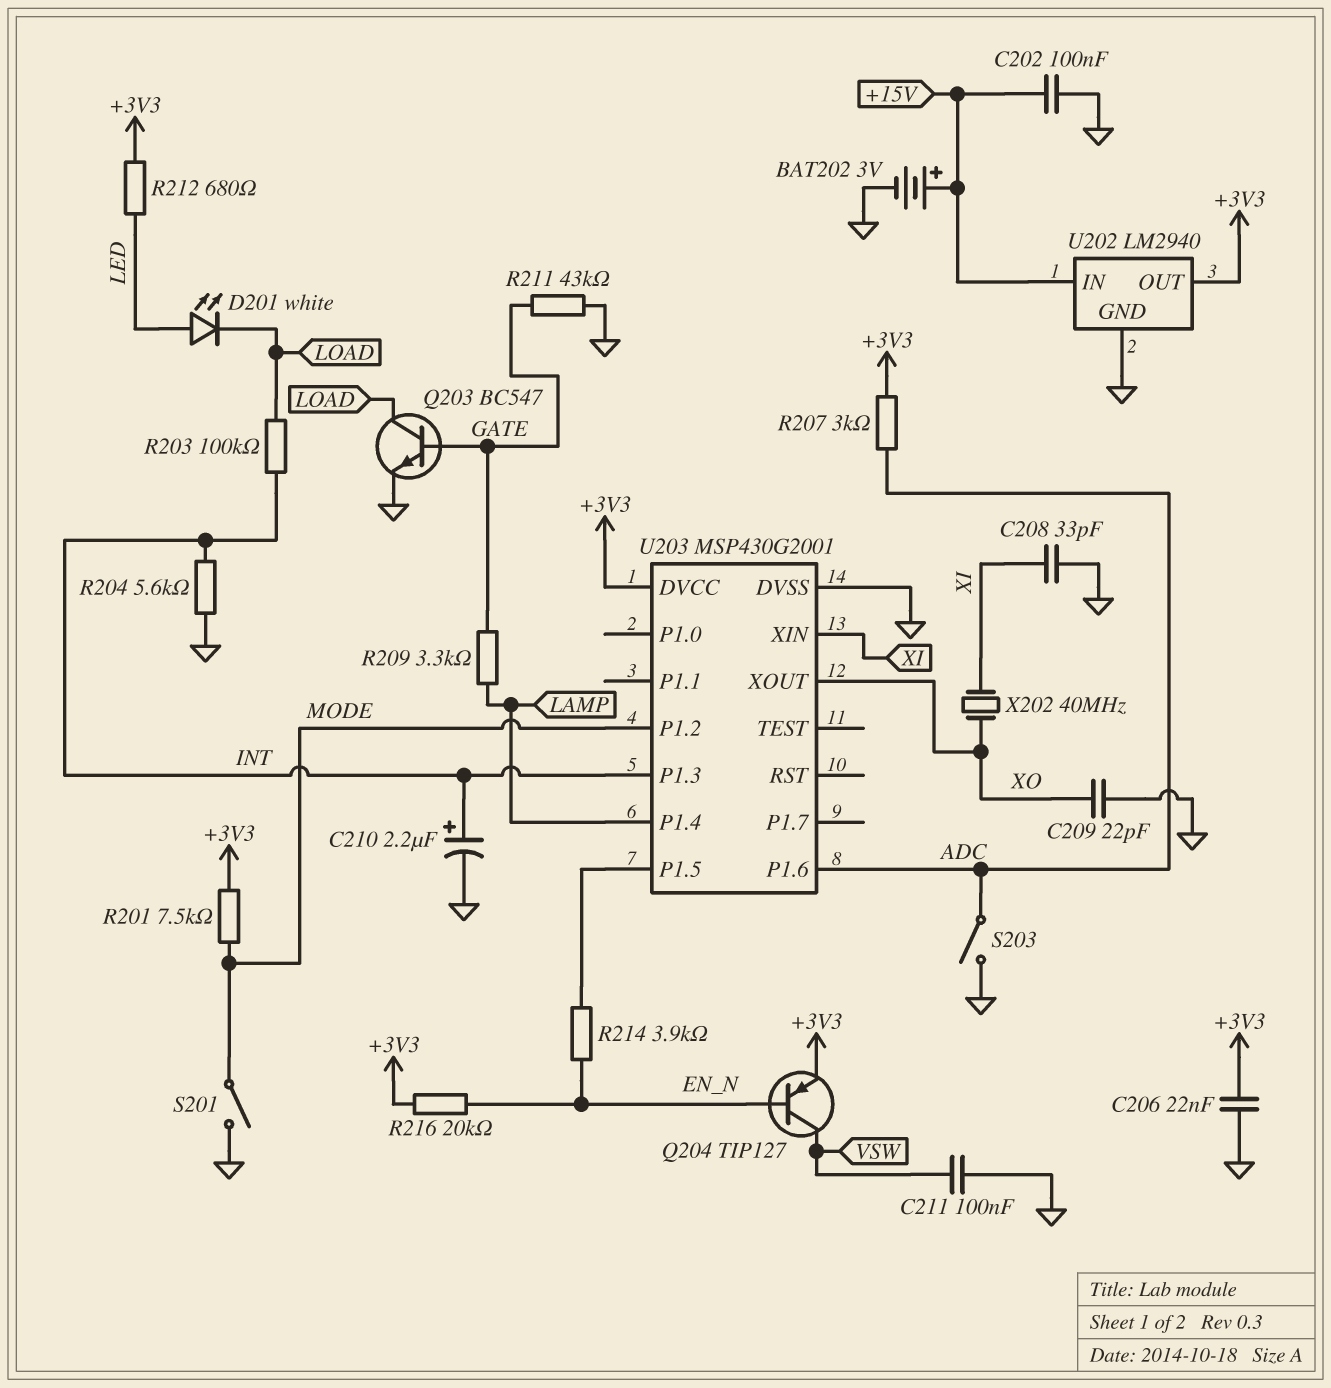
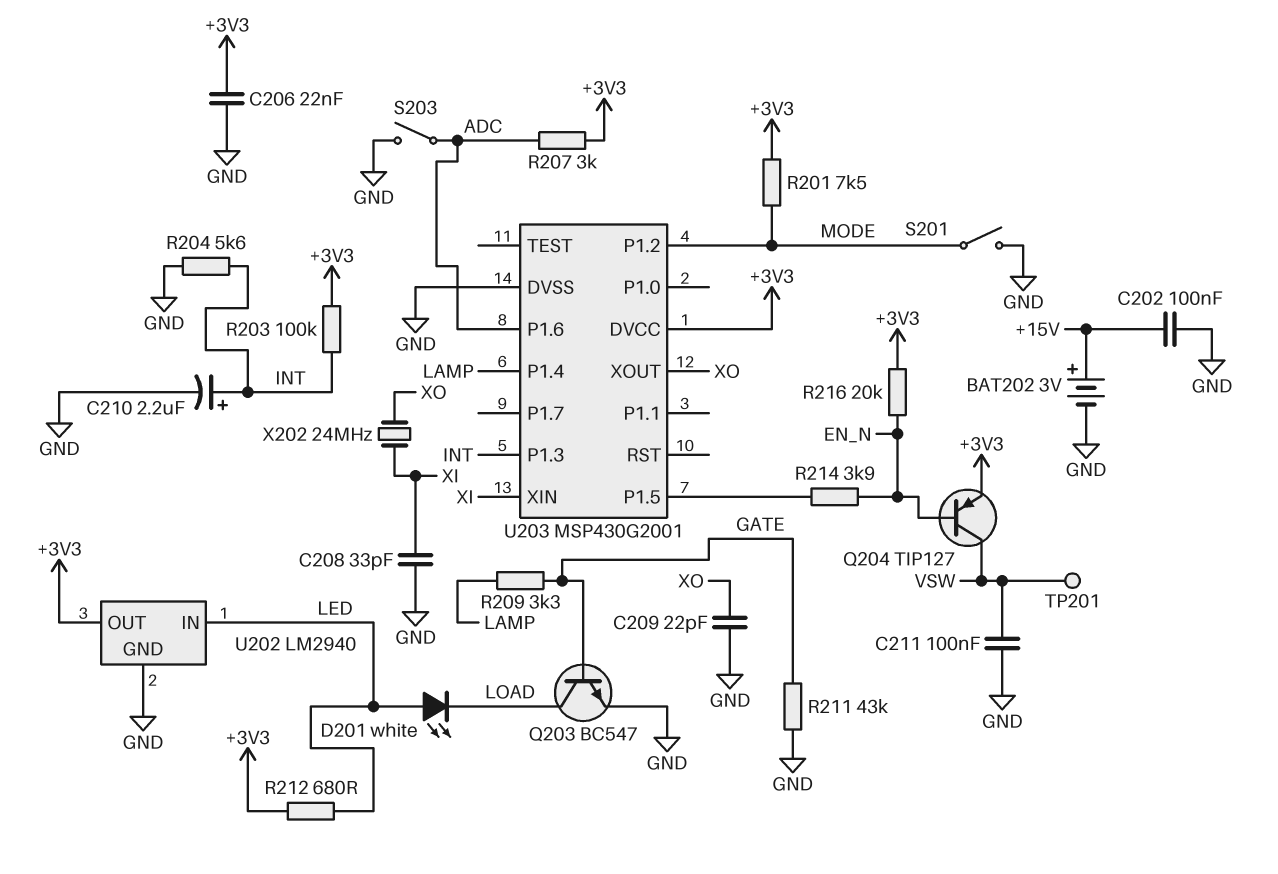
R203: 100k (INT, LOAD) -> 100k (+3V3, INT)
TP201: none -> test point (VSW)
U202 pin IN: +15V -> LED
X202: 40MHz (XI, XO) -> 24MHz (XI, XO)

